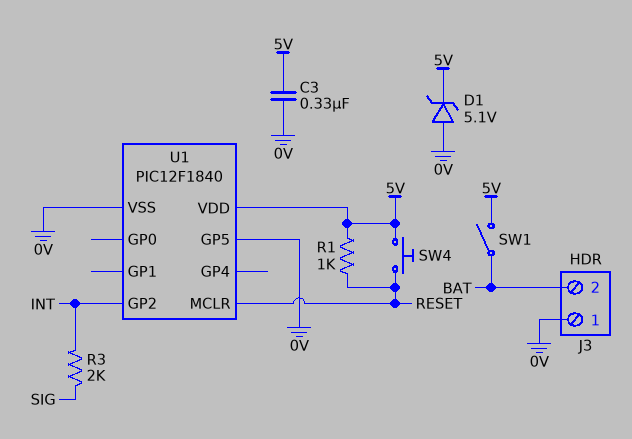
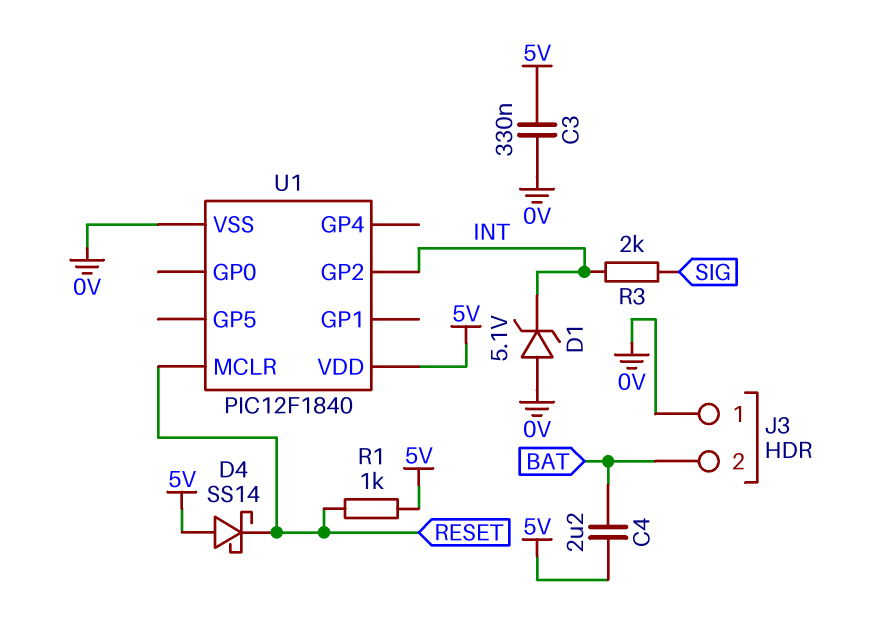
C4: none -> 2.2uF (5V, BAT)
D1: zener 5.1V (A 0V, K 5V) -> zener 5.1V (A 0V, K INT)
D4: none -> schottky SS14 (A 5V, K RESET)
SW1: switch (5V, BAT) -> none
SW4: button (5V, RESET) -> none
U1 pin GP5: 0V -> none

